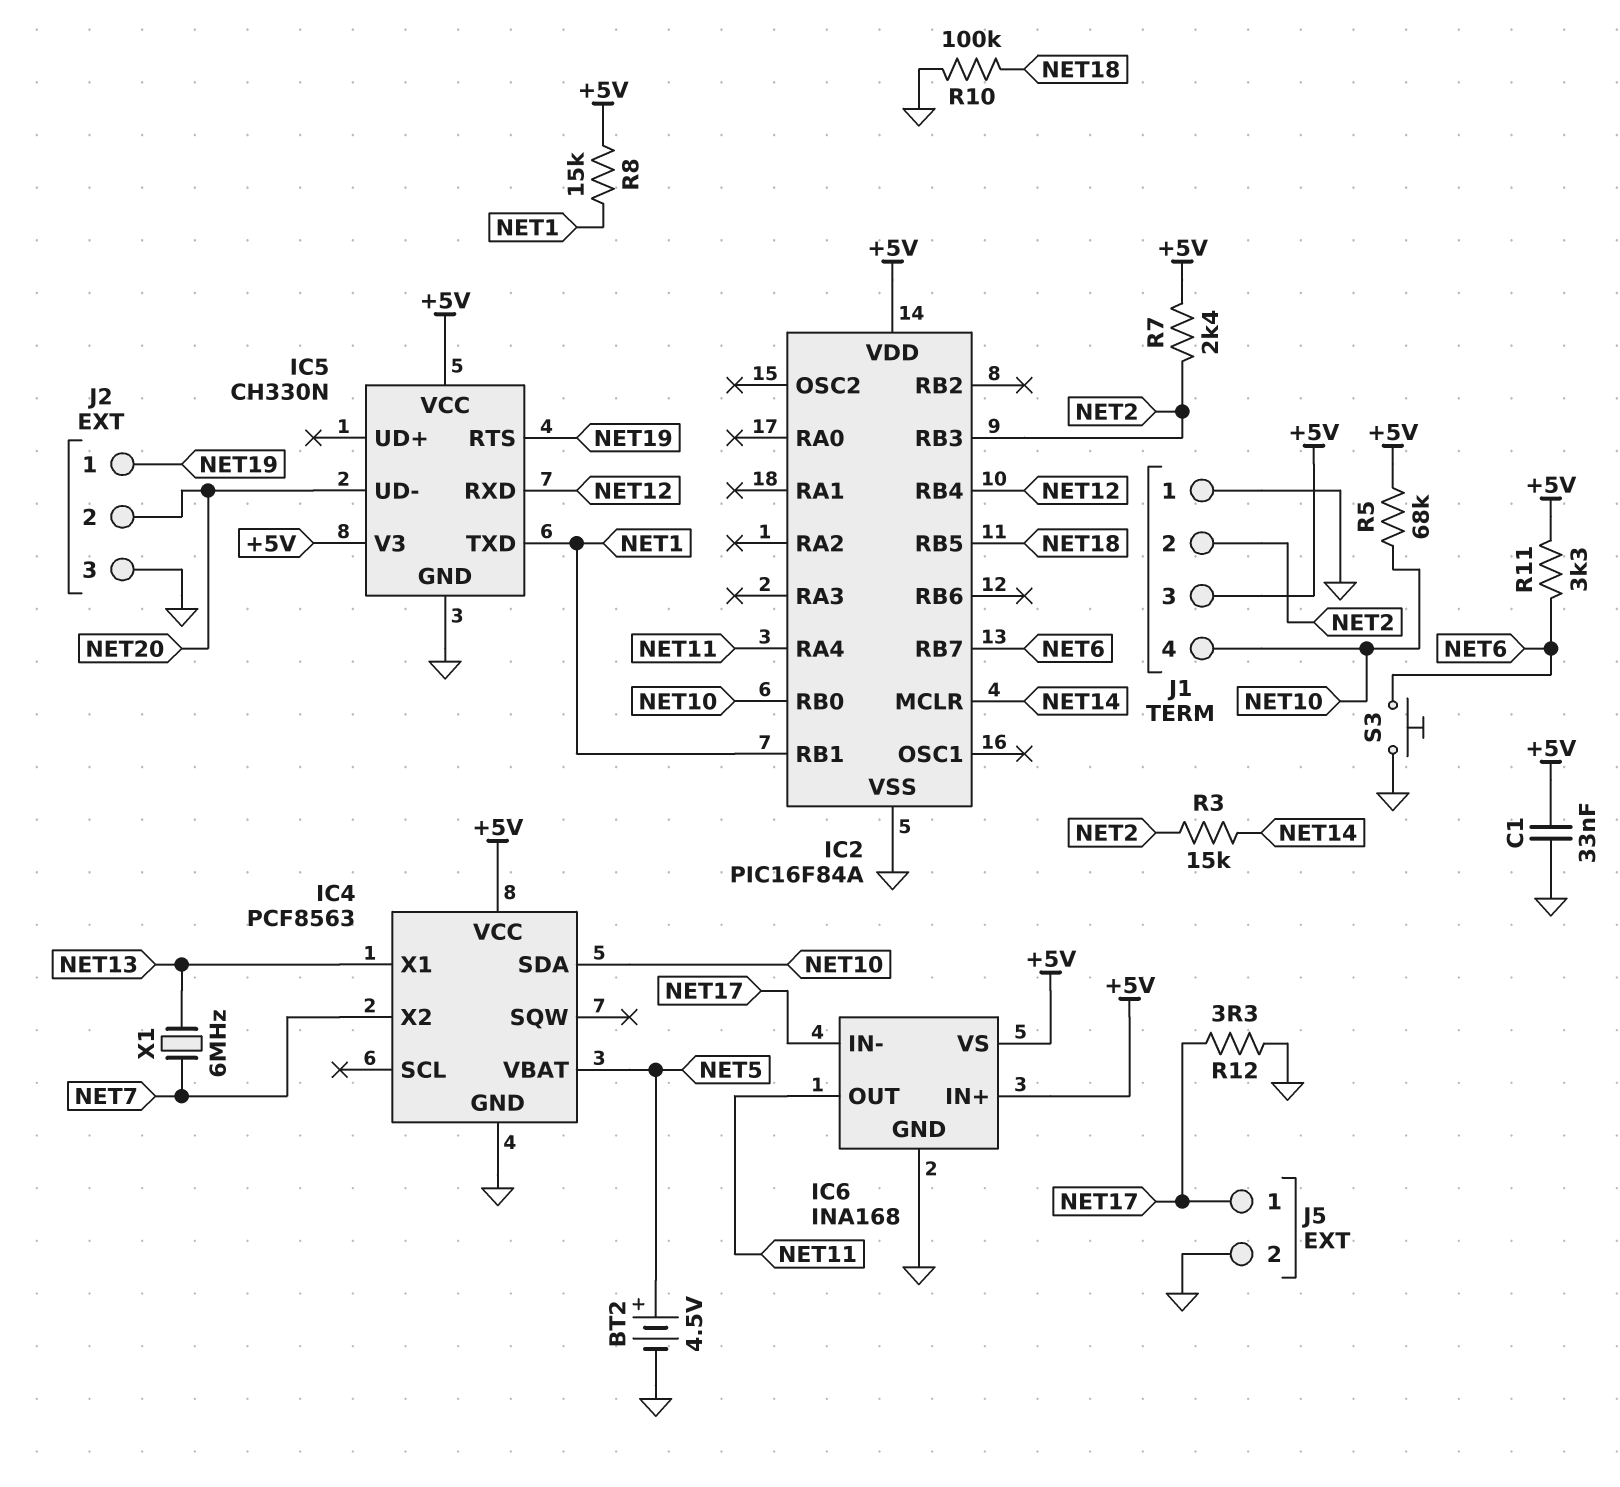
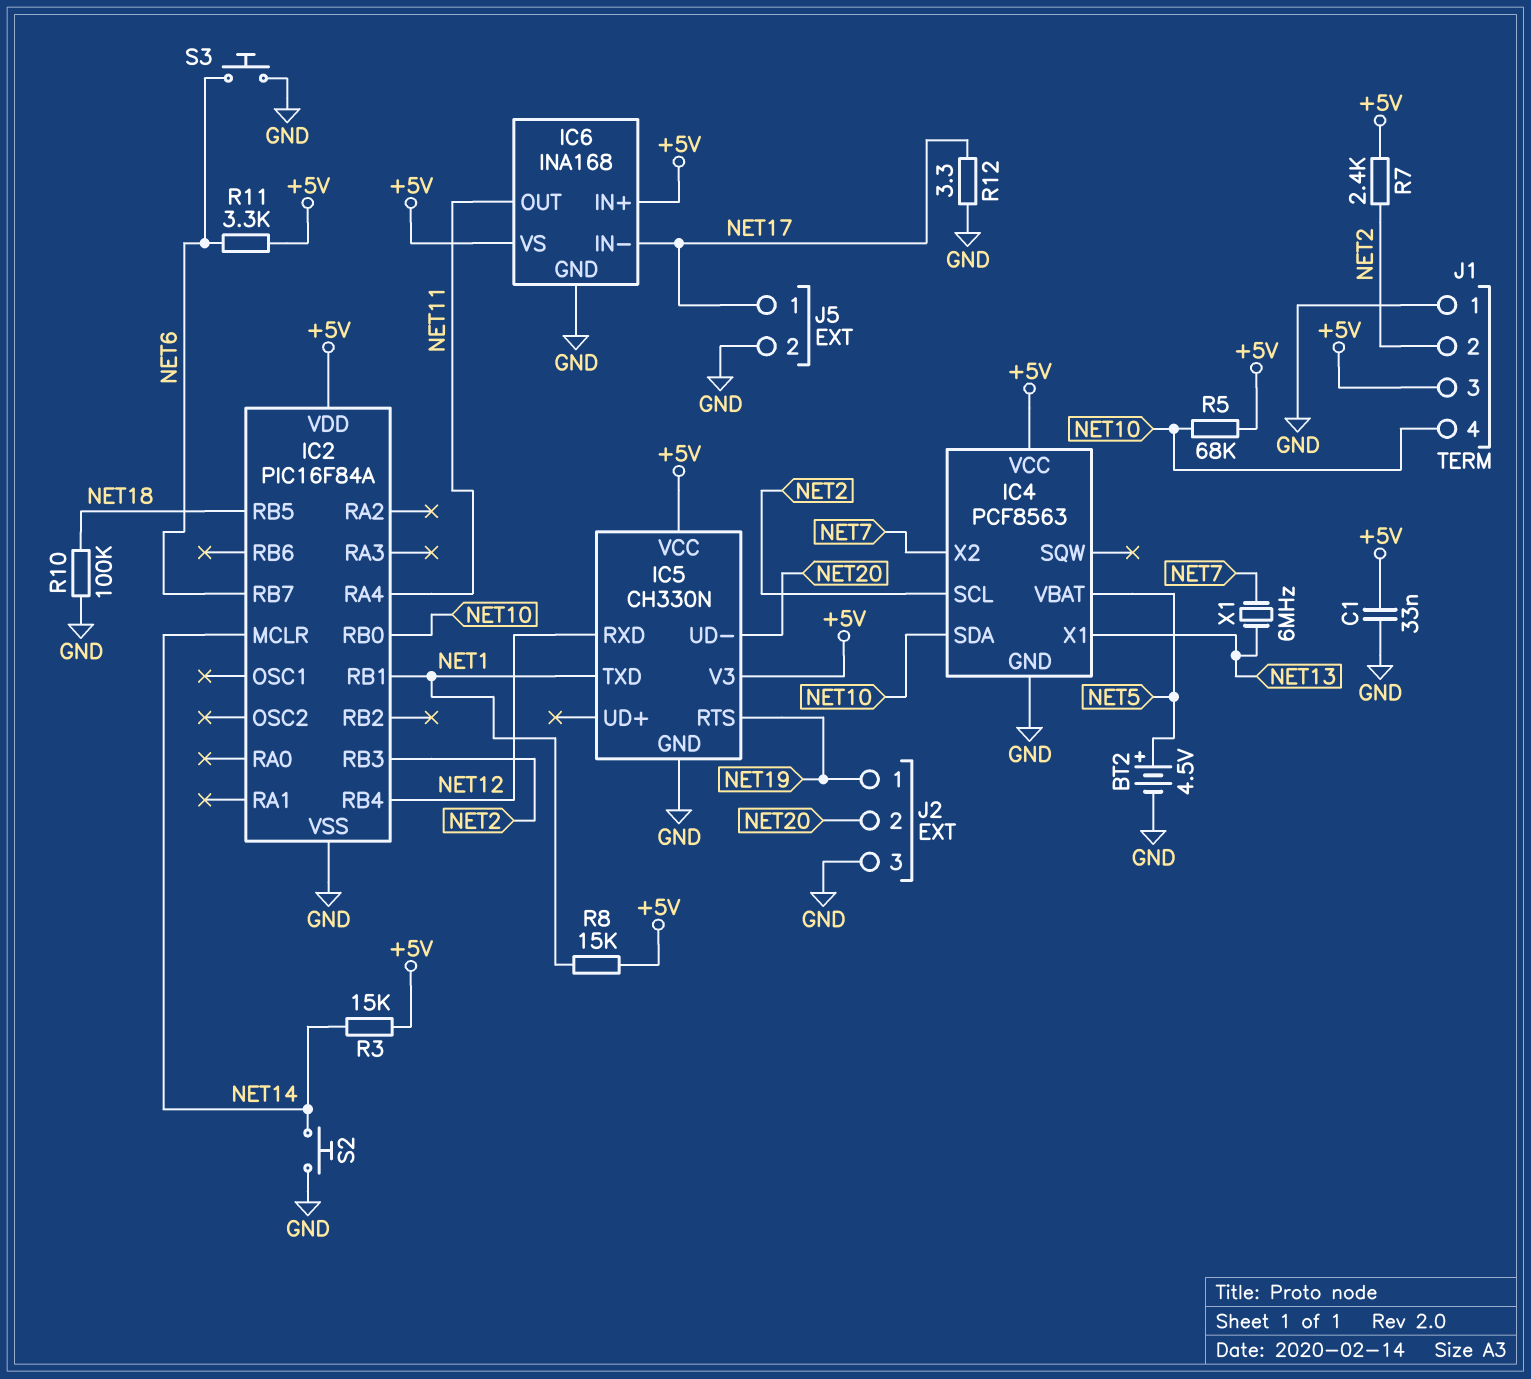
IC4 pin SCL: none -> NET2
R3: 15k (NET2, NET14) -> 15k (+5V, NET14)
S2: none -> button (GND, NET14)

